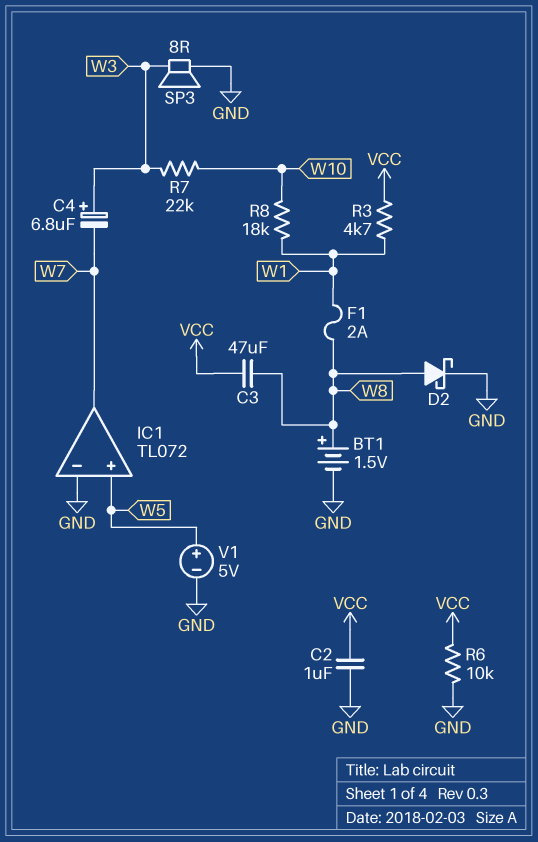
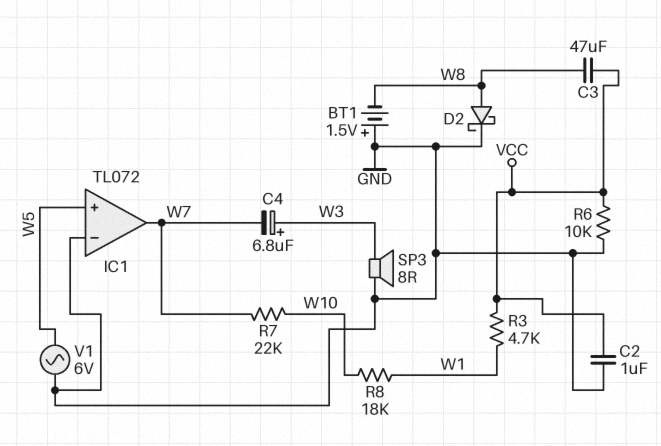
BT1: 1.5V (plus W8, minus GND) -> 1.5V (plus GND, minus W8)
F1: 2A (W1, W8) -> none
R7: 22k (W3, W10) -> 22k (W7, W10)
V1: 5V (plus W5, minus GND) -> AC 6V (GND, W5)

